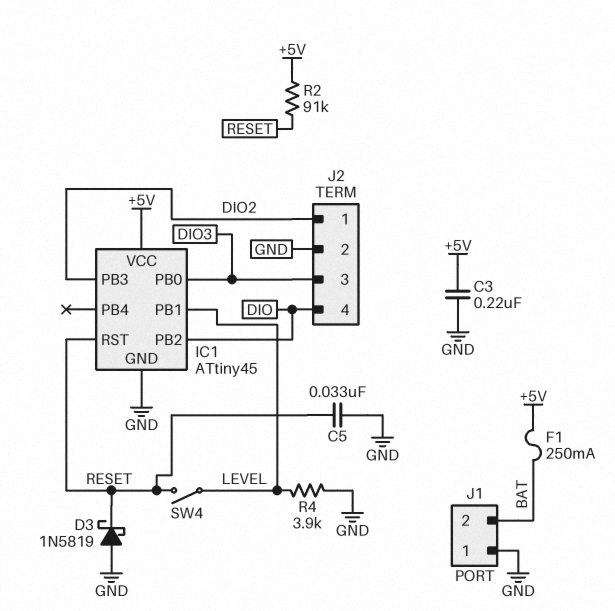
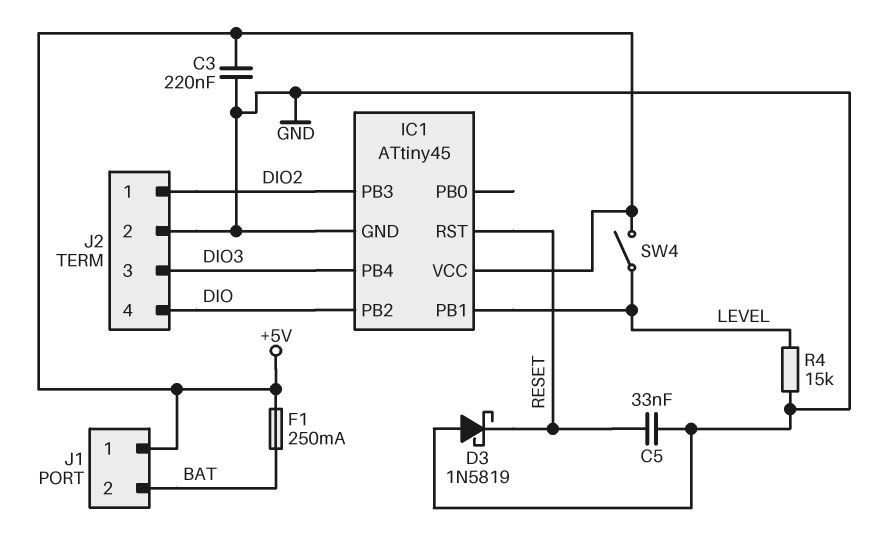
IC1 pin PB0: DIO3 -> none
IC1 pin PB4: none -> DIO3
J1 pin 1: GND -> +5V
R2: 91k (+5V, RESET) -> none
R4: 3.9k (GND, LEVEL) -> 15k (GND, LEVEL)
SW4: switch (LEVEL, RESET) -> switch (+5V, LEVEL)

